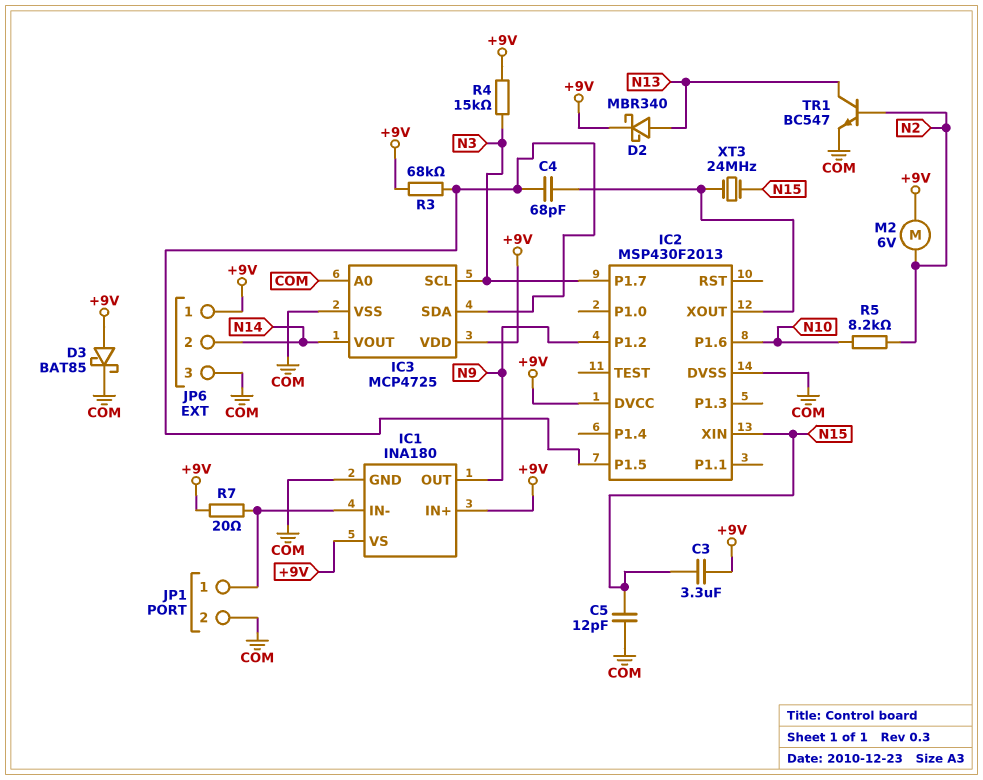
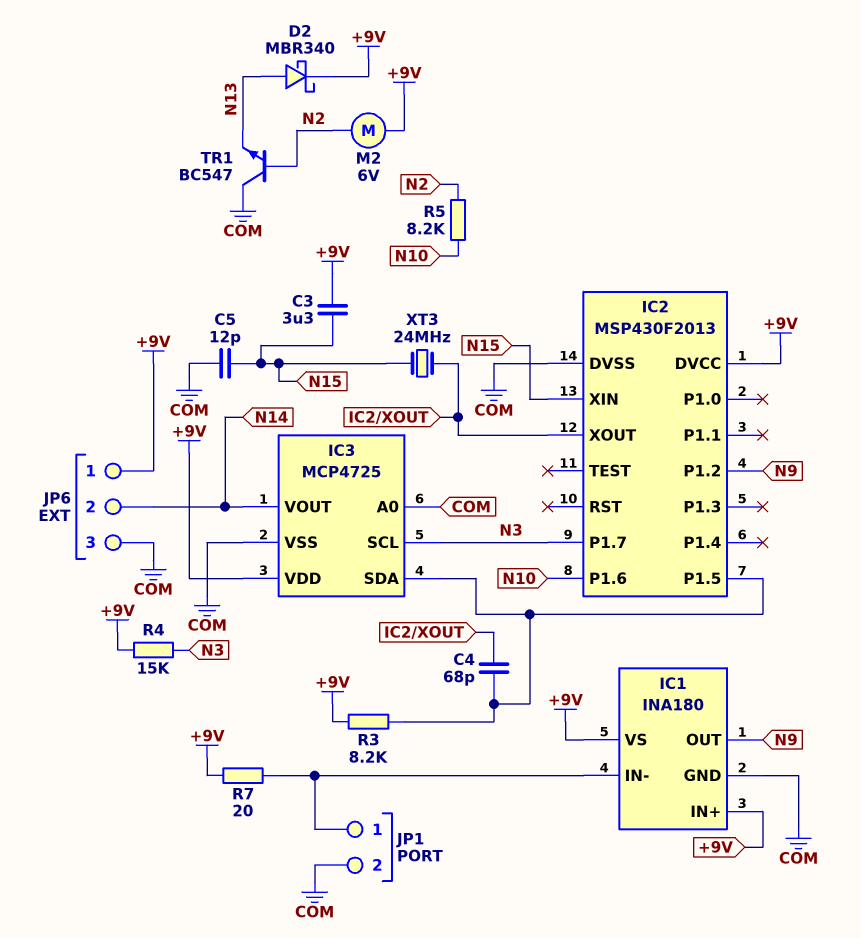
D3: schottky BAT85 (A +9V, K COM) -> none
R3: 68k (+9V, IC2/P1.5) -> 8.2k (+9V, IC2/P1.5)
TR1: NPN BC547 (B N2, C N13, E COM) -> NPN BC547 (B N2, C COM, E N13)

